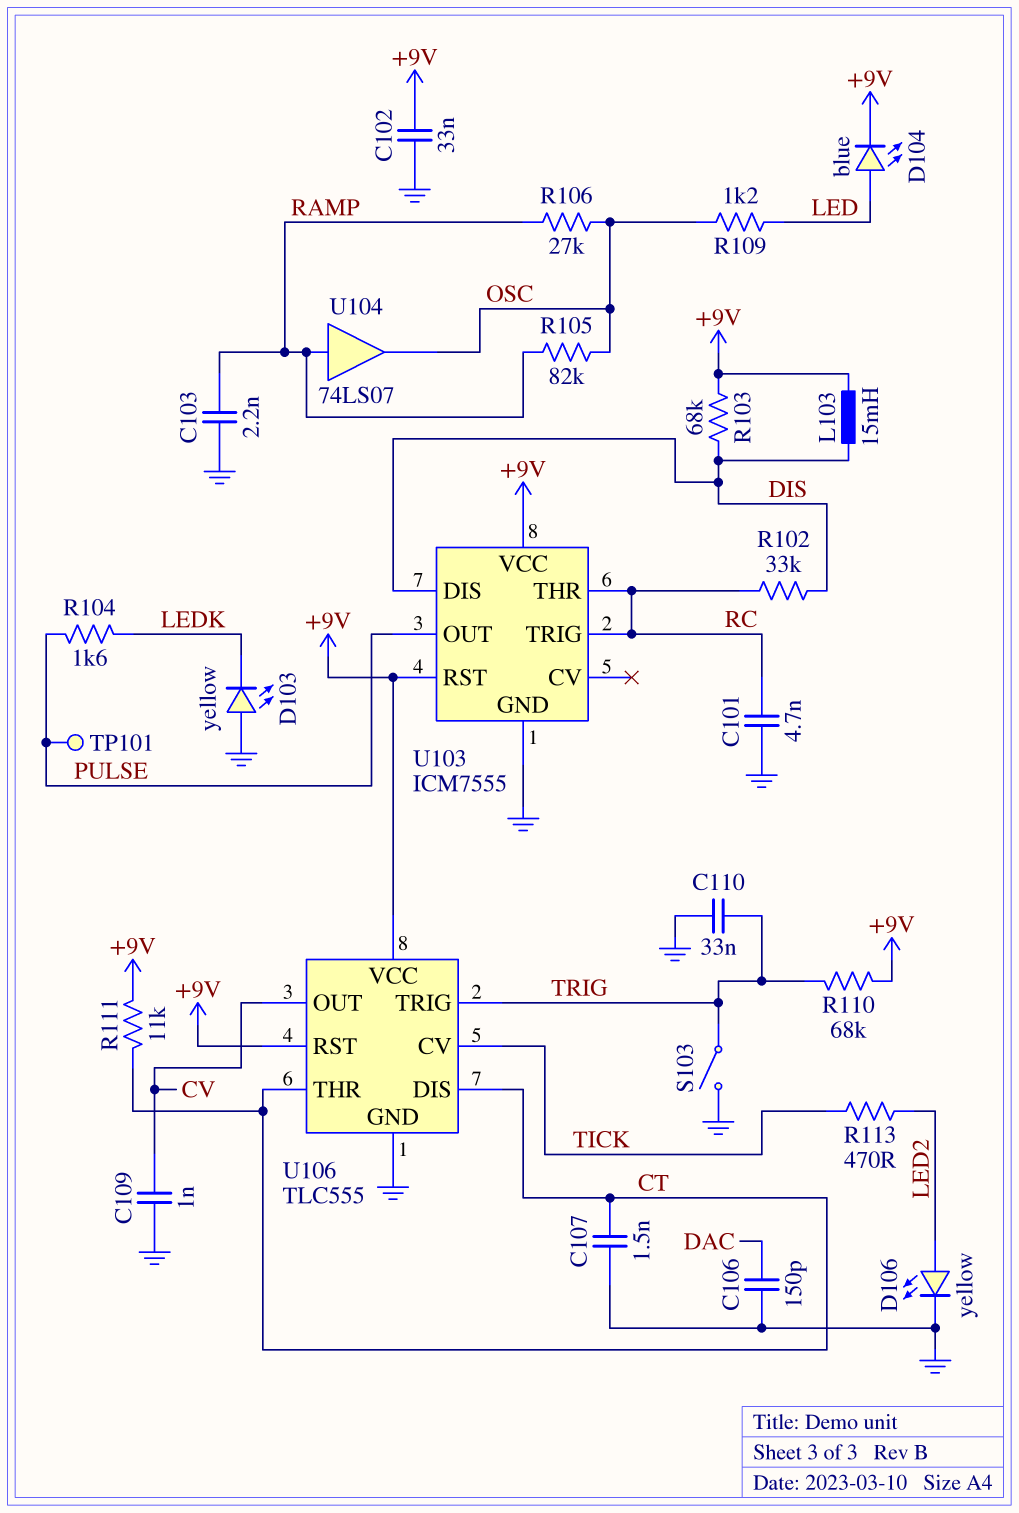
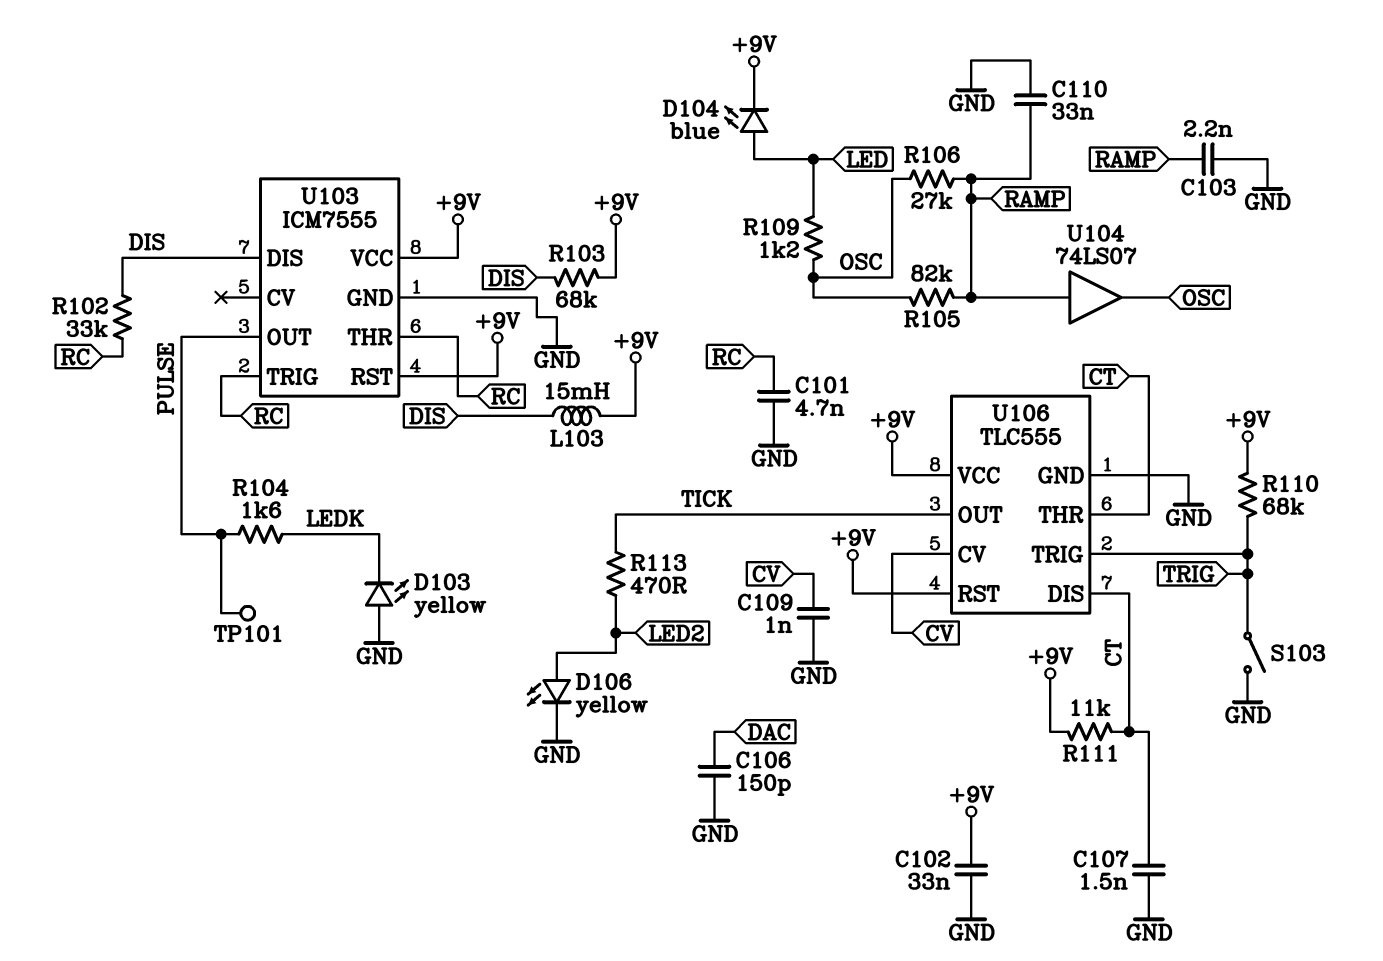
C110: 33nF (GND, TRIG) -> 33nF (GND, RAMP)
U106 pin CV: TICK -> CV
U106 pin OUT: CV -> TICK

